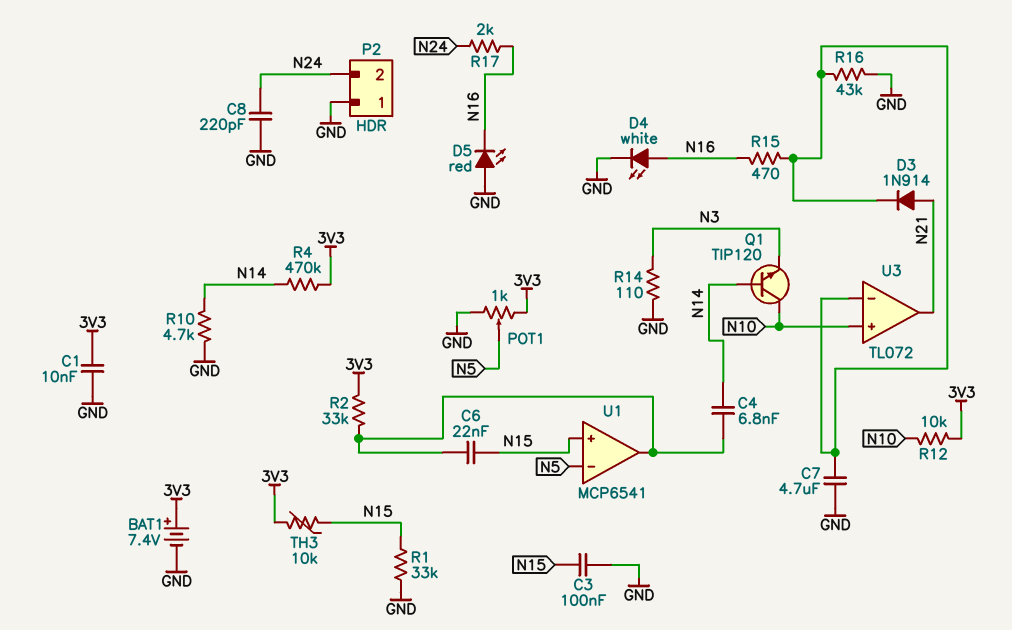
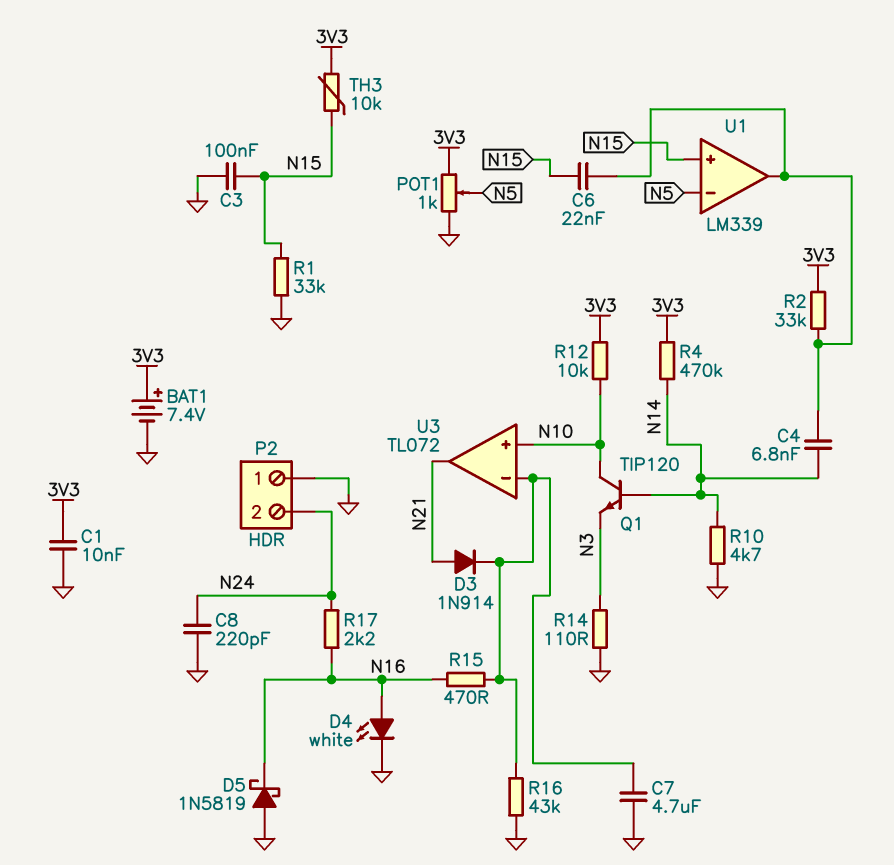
D5: LED red (A GND, K N16) -> schottky 1N5819 (A GND, K N16)
R17: 2k (N16, N24) -> 2.2k (N16, N24)
U1: MCP6541 -> LM339

